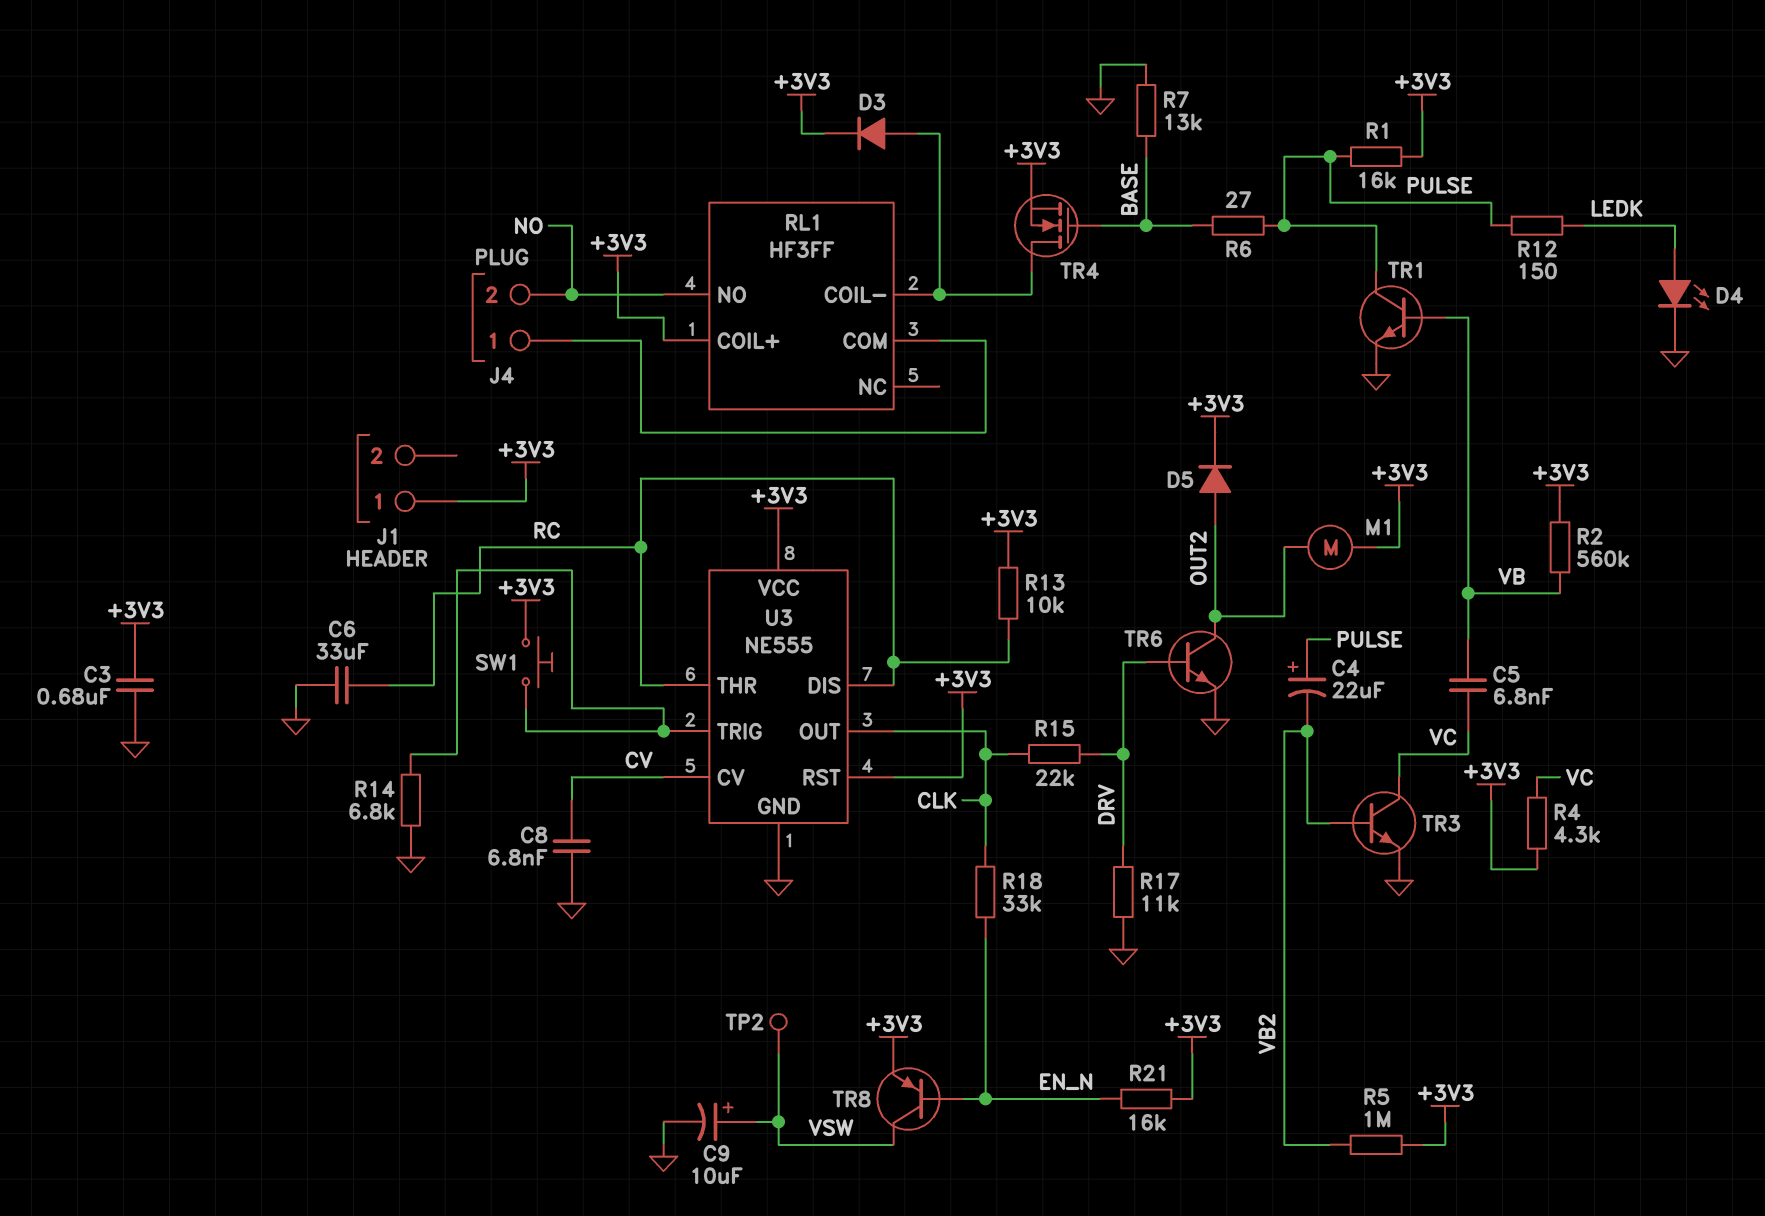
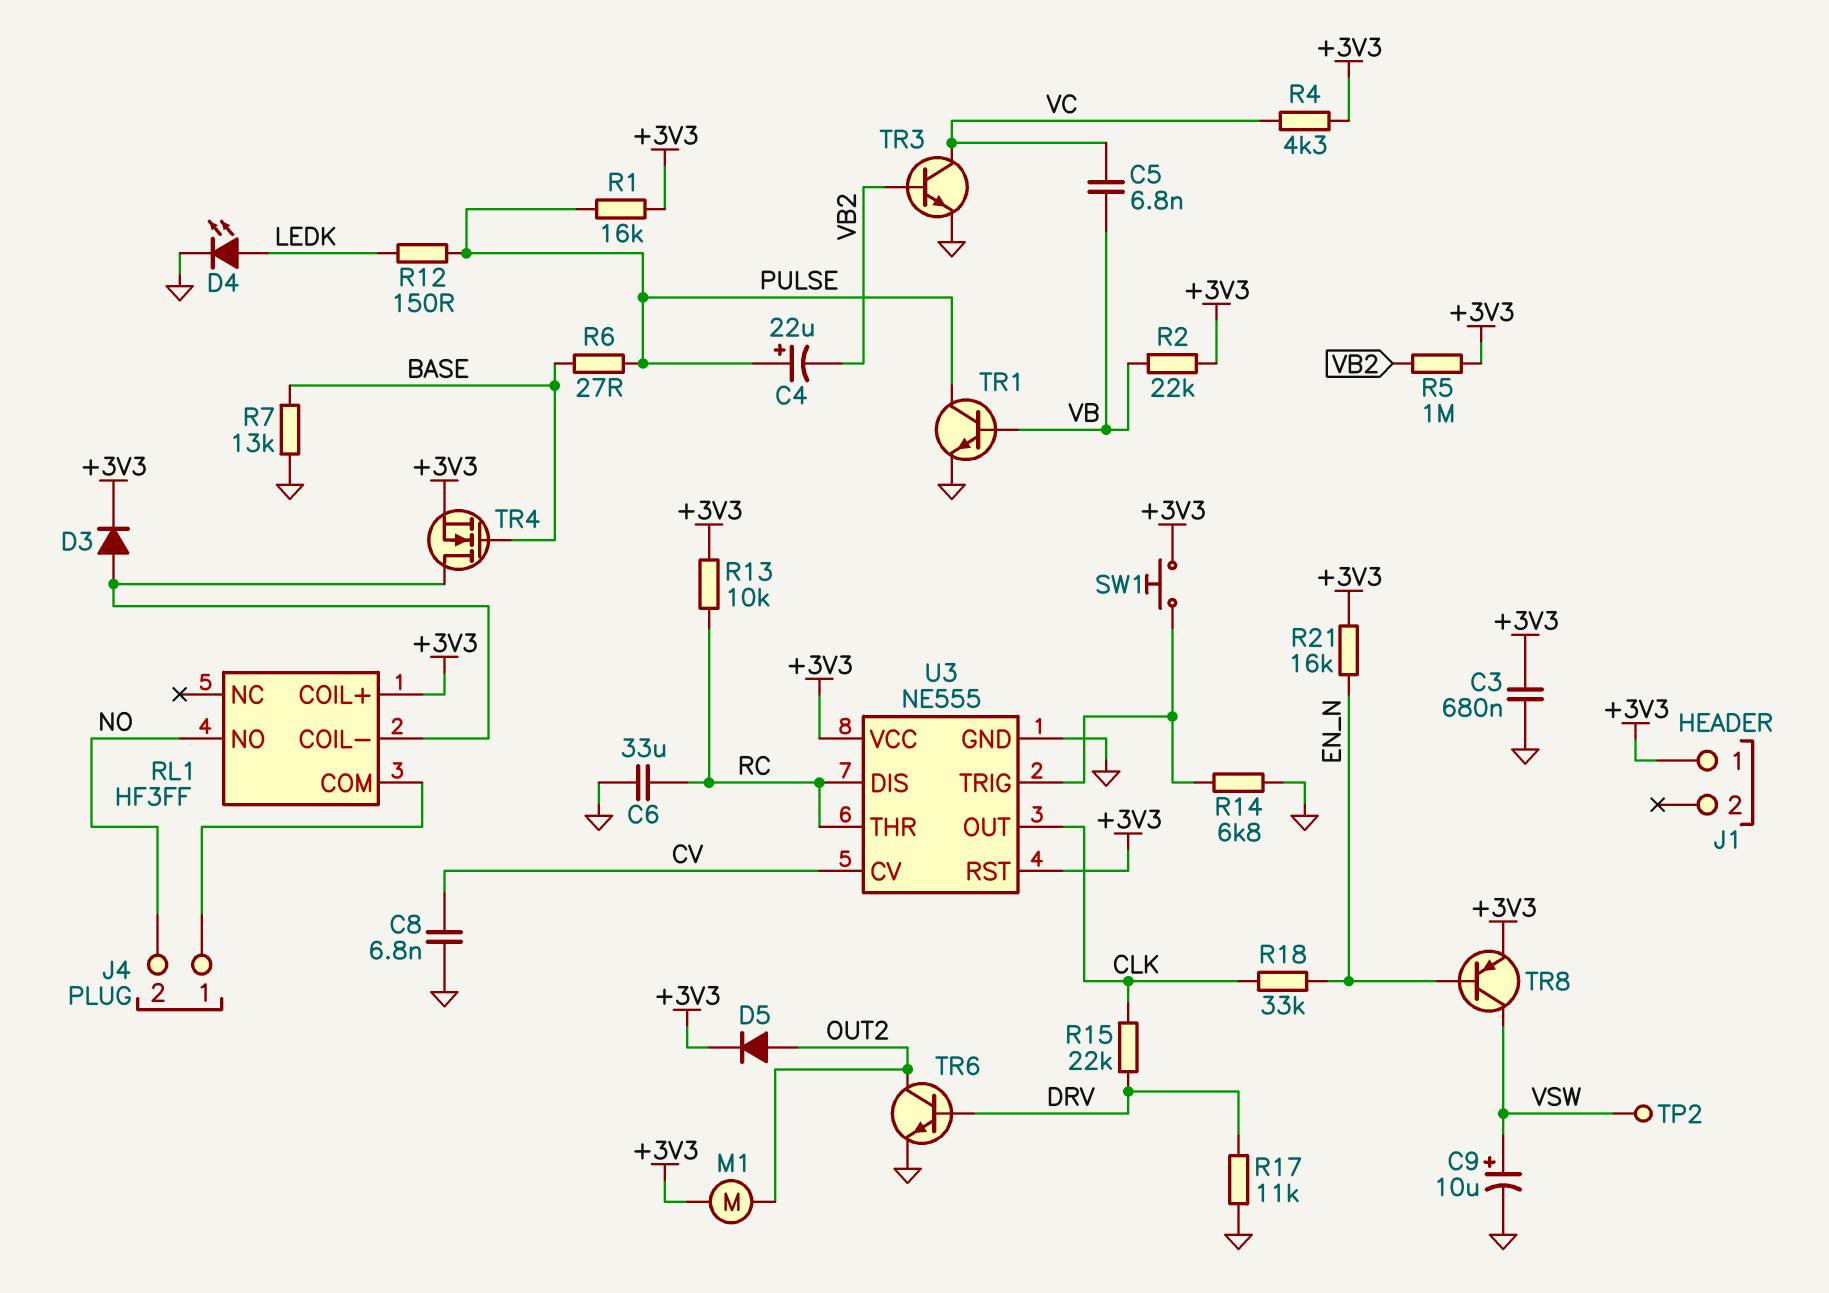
R2: 560k (+3V3, VB) -> 22k (+3V3, VB)

